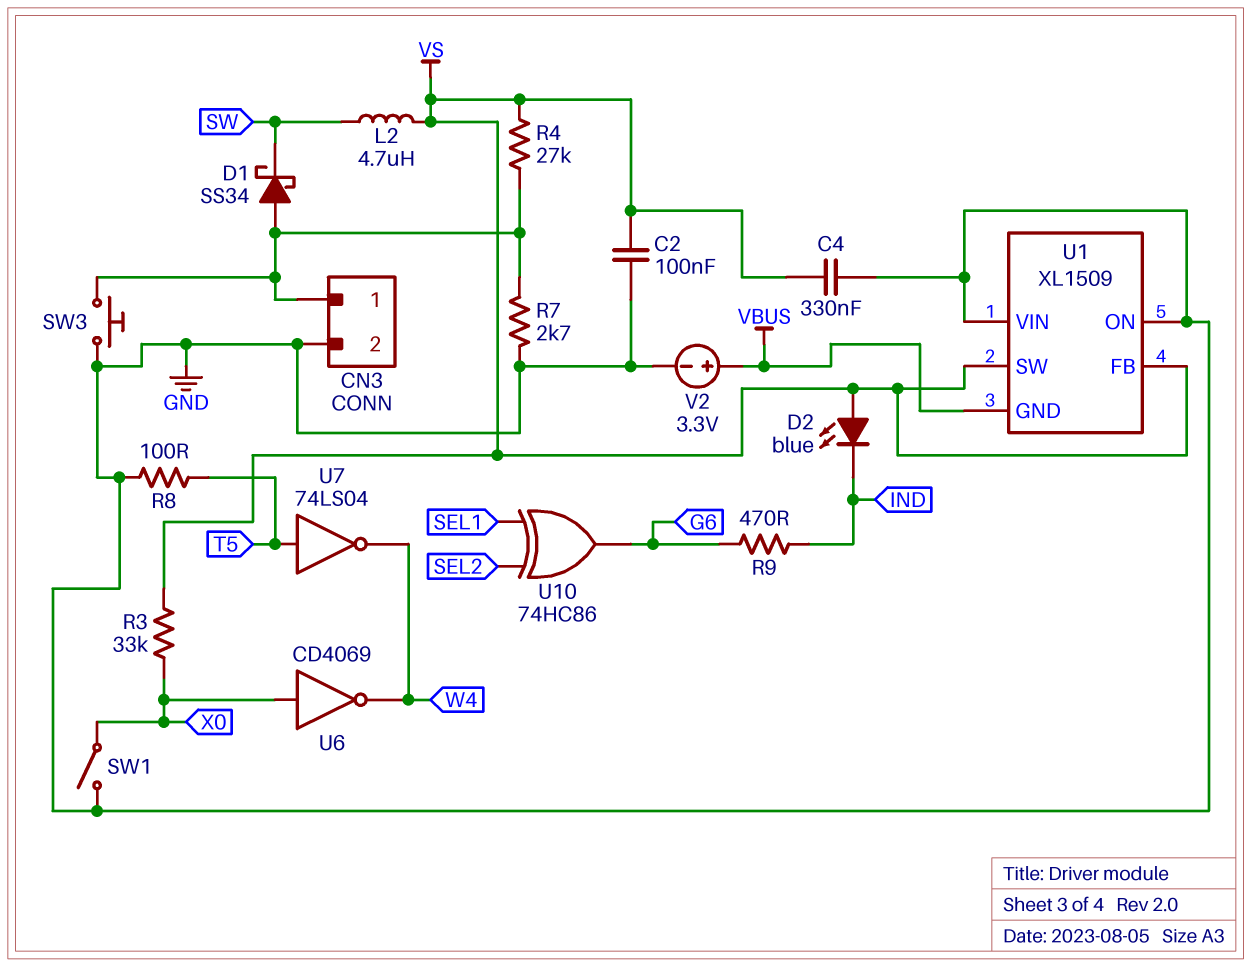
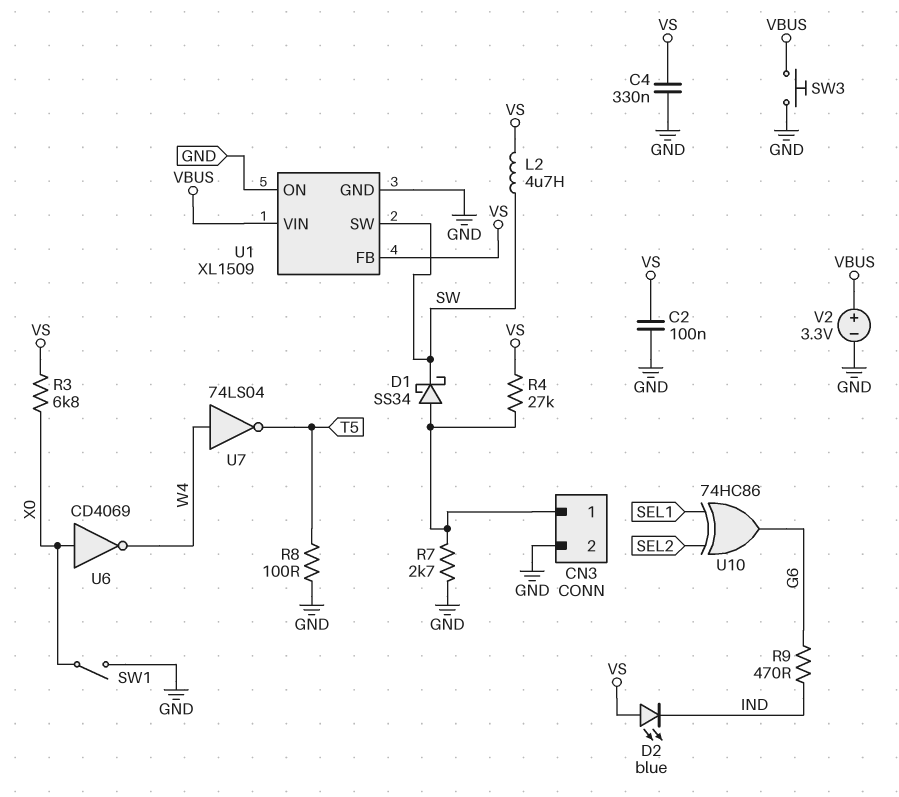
R3: 33k (VS, X0) -> 6.8k (VS, X0)
SW3: button (CN3/1, GND) -> button (GND, VBUS)
U1 pin GND: VBUS -> GND
U1 pin SW: VS -> SW
U1 pin VIN: GND -> VBUS
U7: NOT 74LS04 (in T5, out W4) -> NOT 74LS04 (in W4, out T5)

